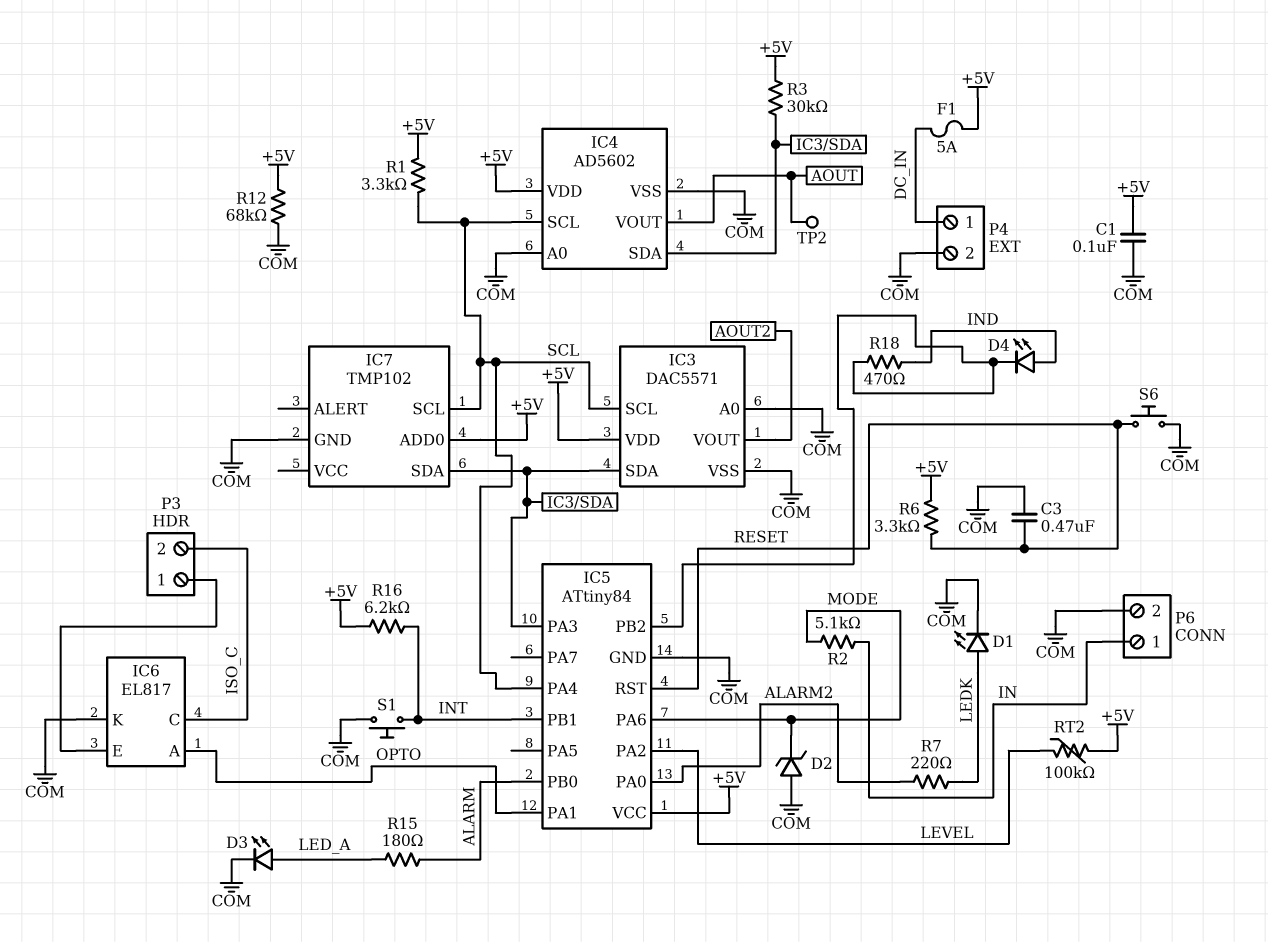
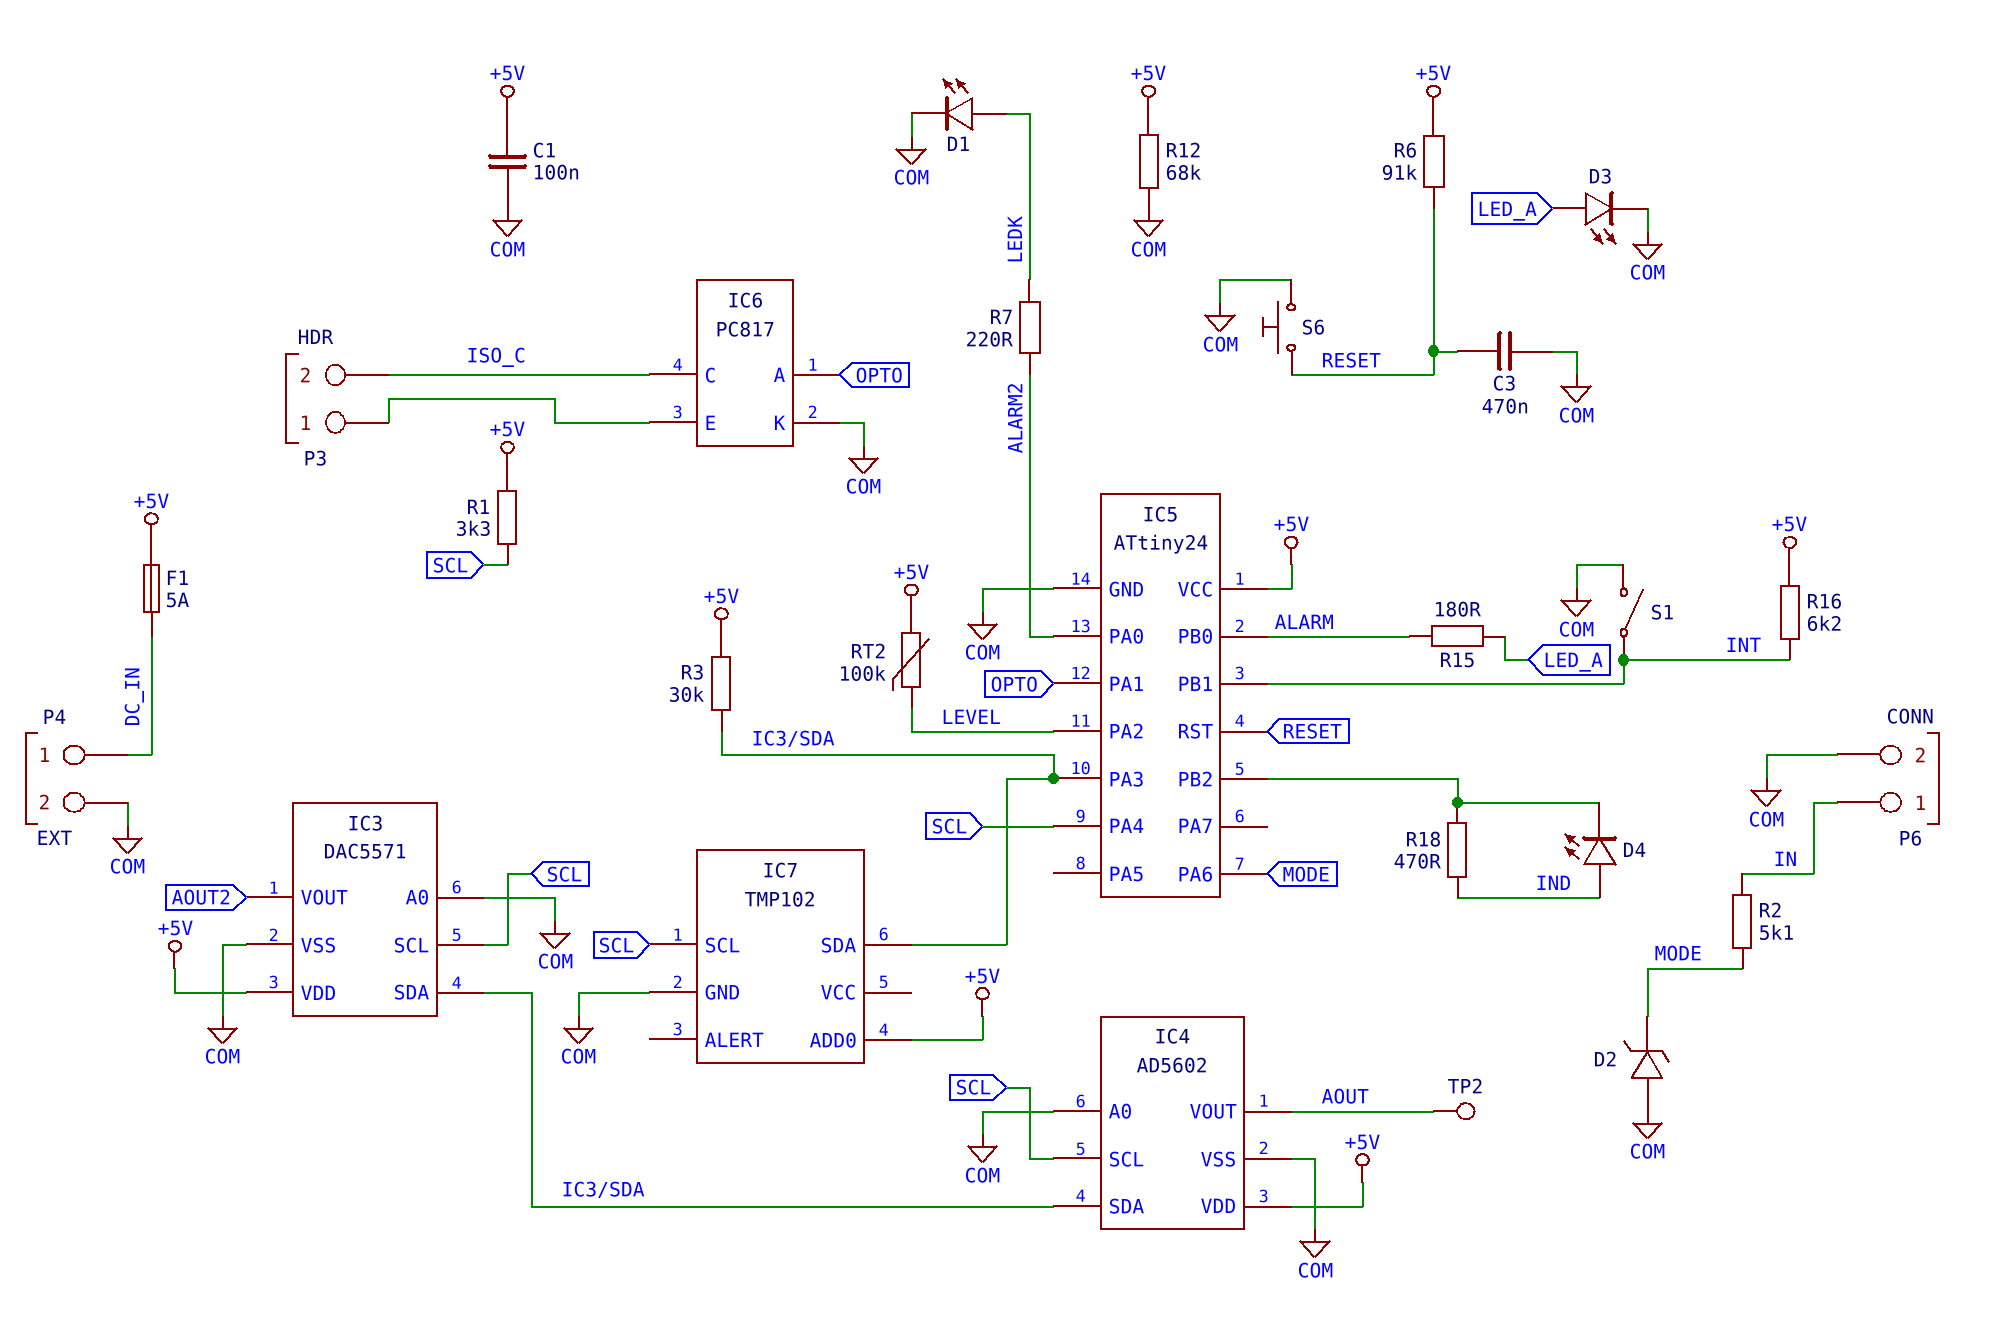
IC5: ATtiny84 -> ATtiny24
IC6: EL817 -> PC817
R6: 3.3k (+5V, RESET) -> 91k (+5V, RESET)
S1: button (COM, INT) -> switch (COM, INT)

